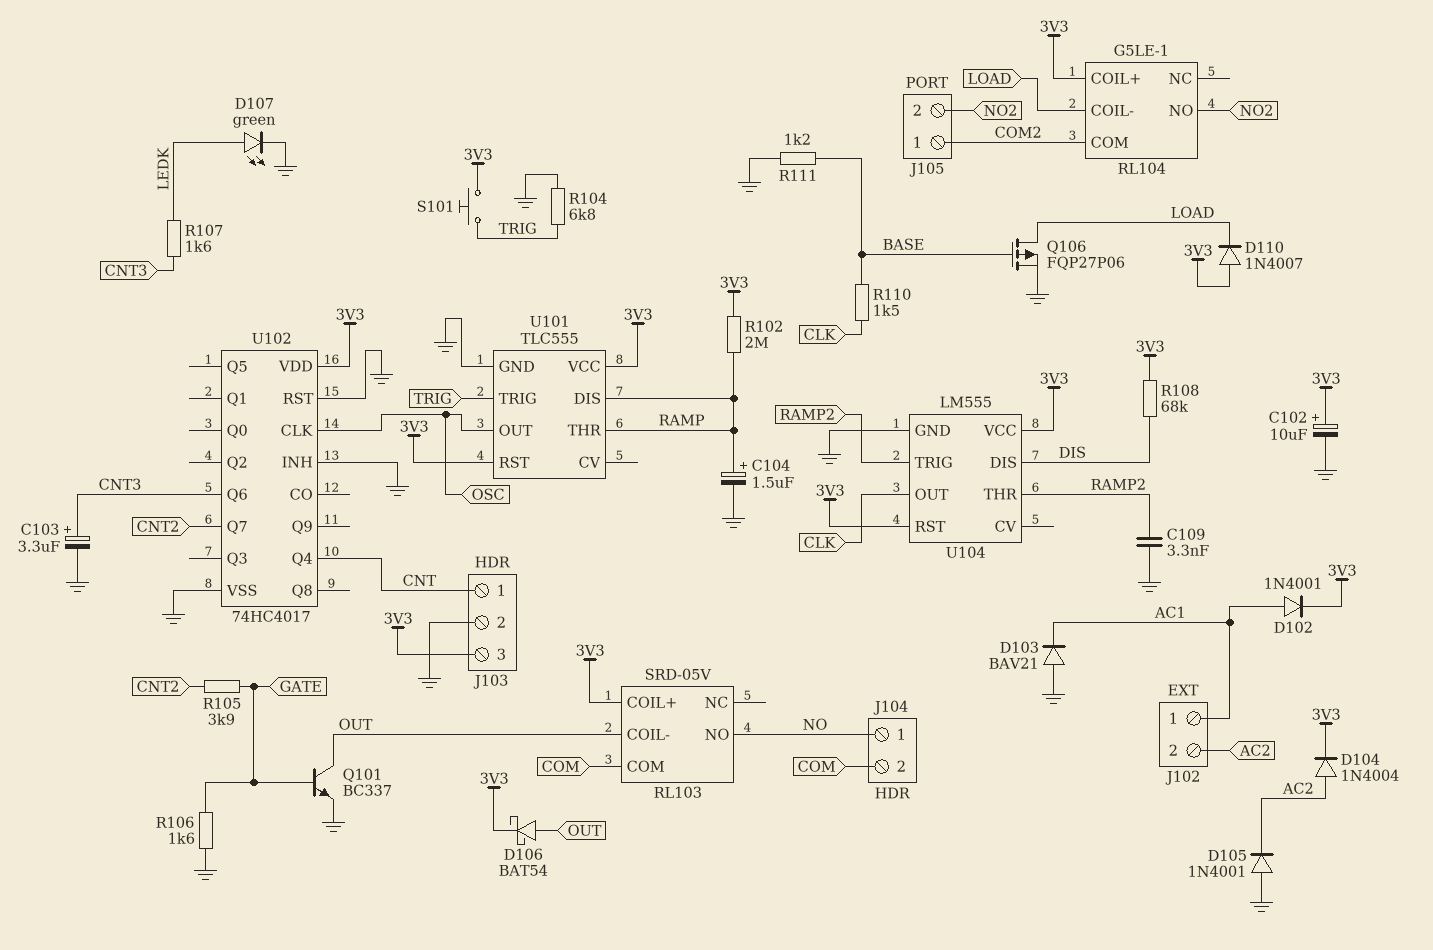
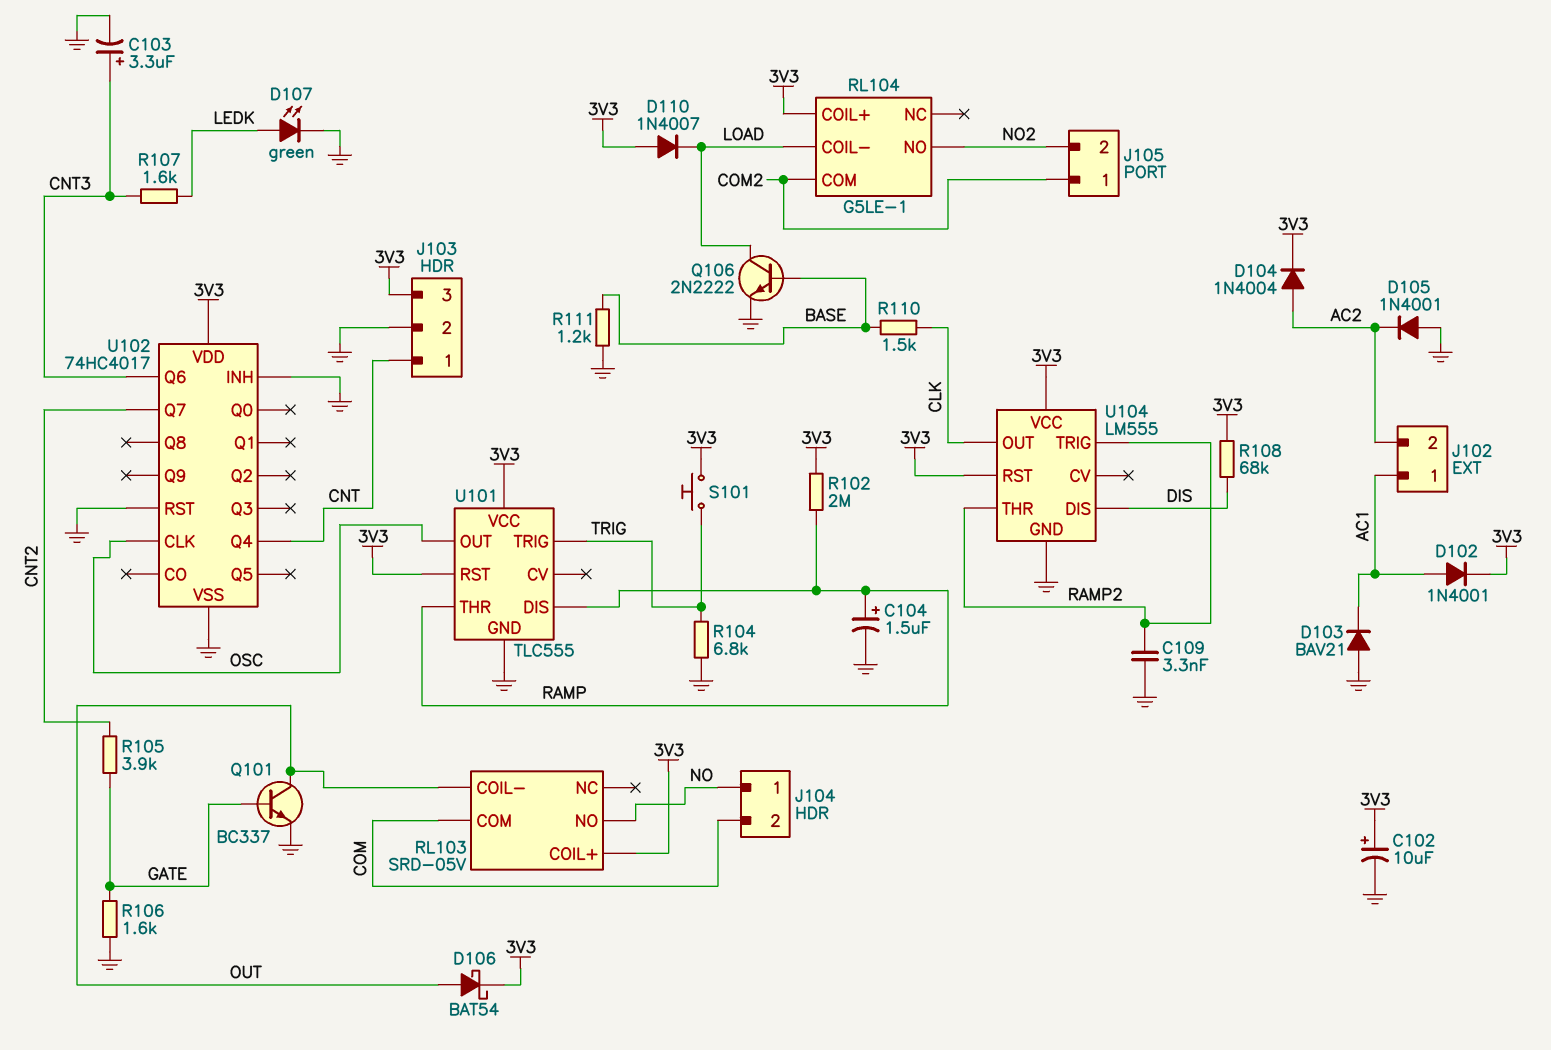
Q106: PMOS FQP27P06 (G BASE, D LOAD, S GND) -> NPN 2N2222 (B BASE, C LOAD, E GND)

